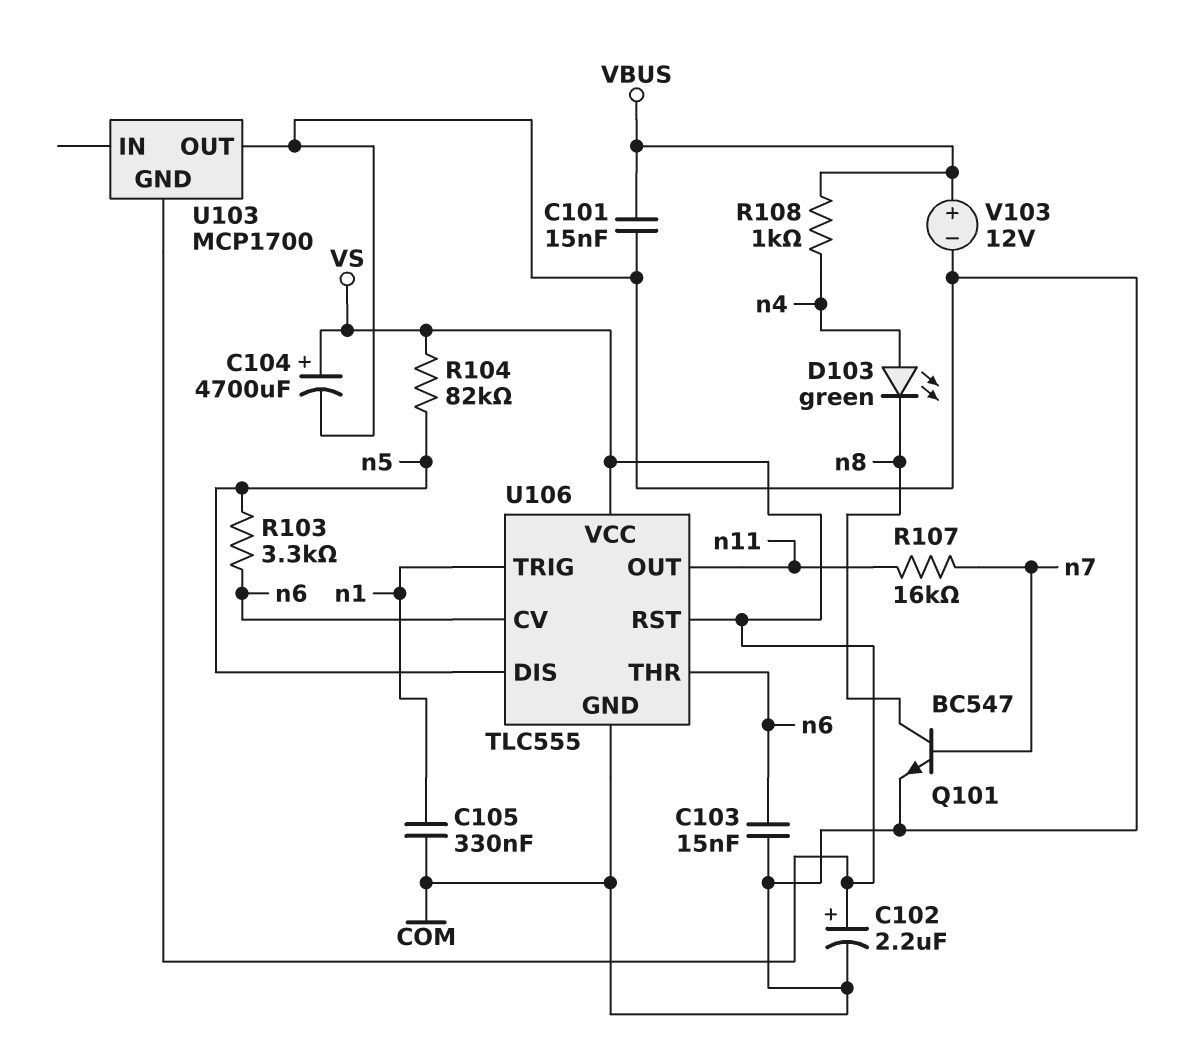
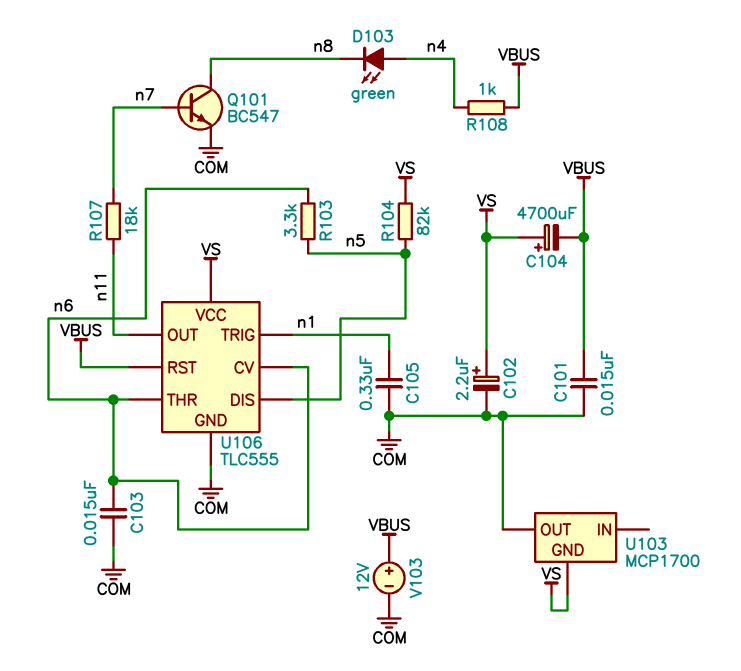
C104: 4700uF (plus VS, minus COM) -> 4700uF (plus VS, minus VBUS)
R107: 16k (n7, n11) -> 18k (n7, n11)
U106 pin RST: VS -> VBUS

